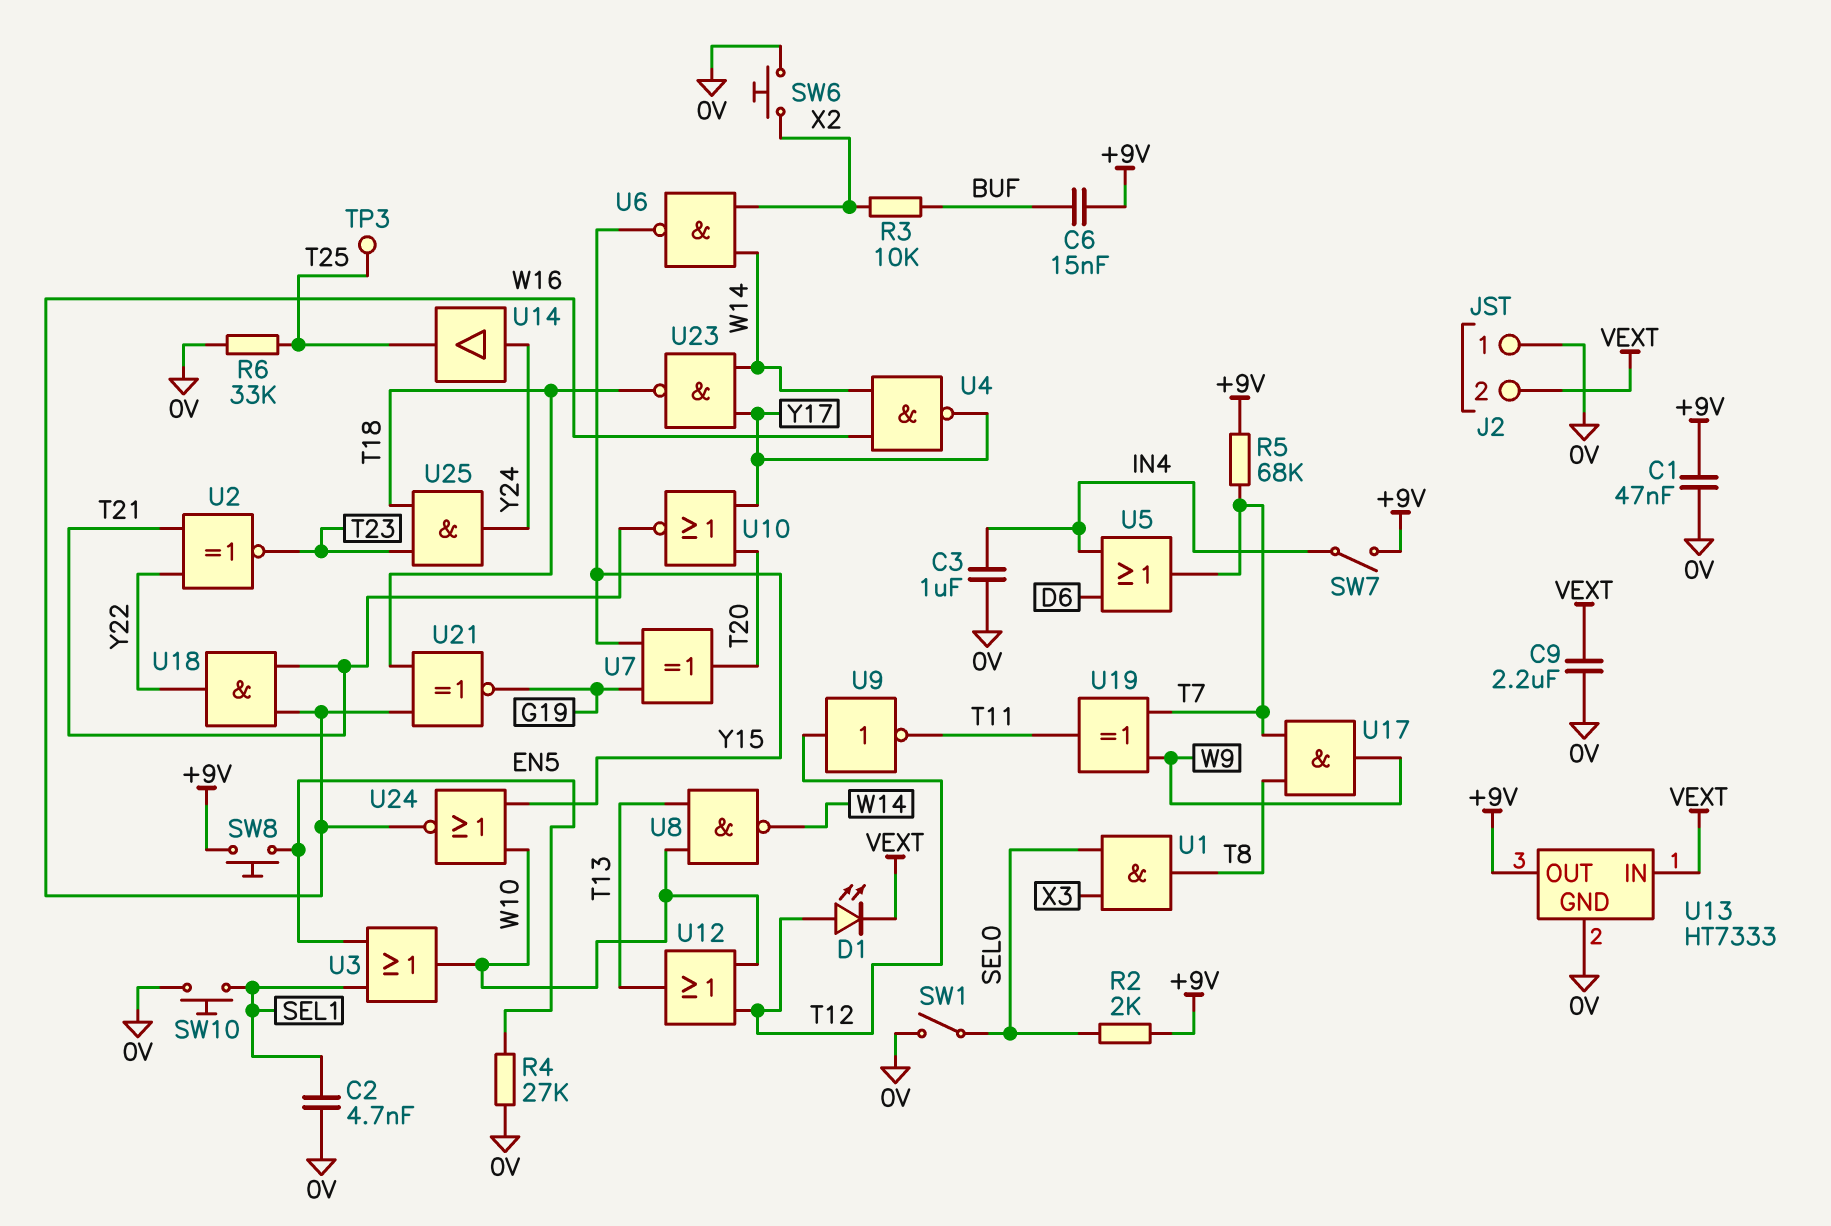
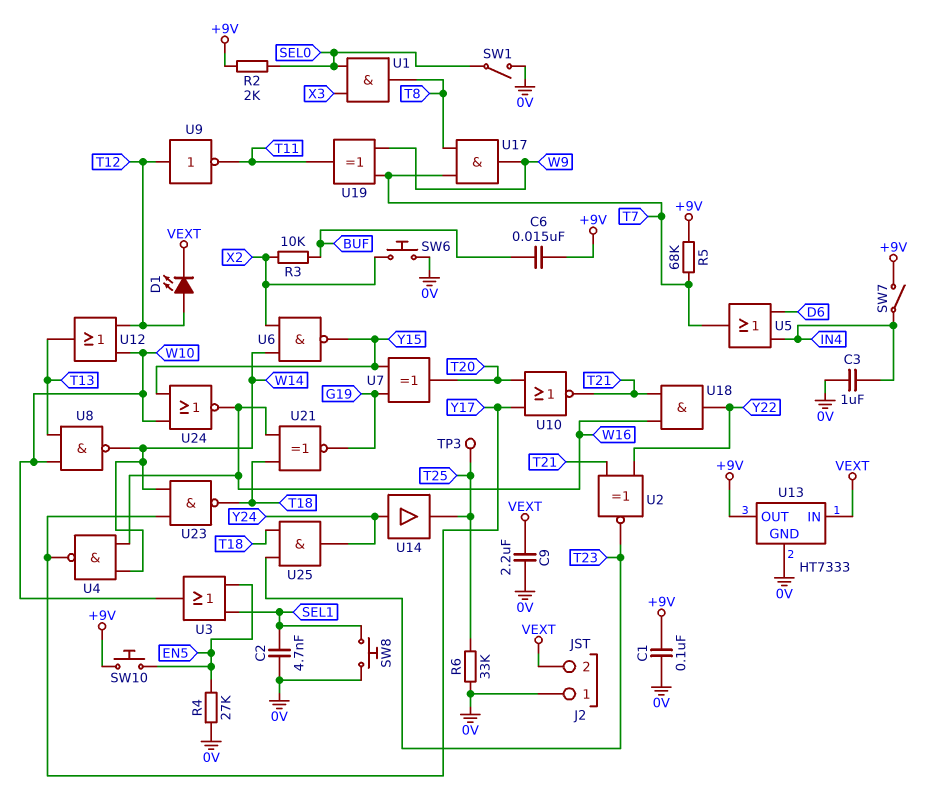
C1: 47nF (+9V, 0V) -> 100nF (+9V, 0V)
SW8: button (+9V, EN5) -> button (0V, SEL1)
SW10: button (0V, SEL1) -> button (+9V, EN5)

